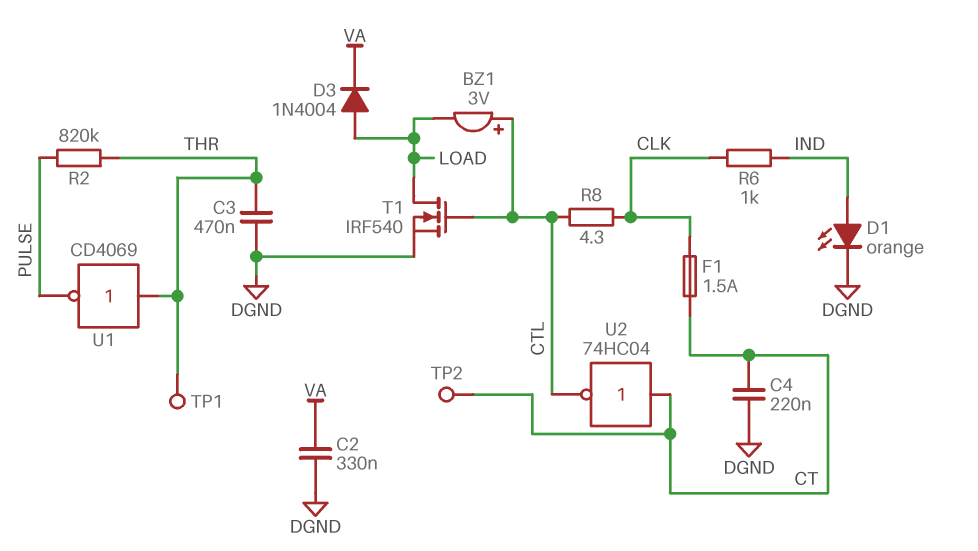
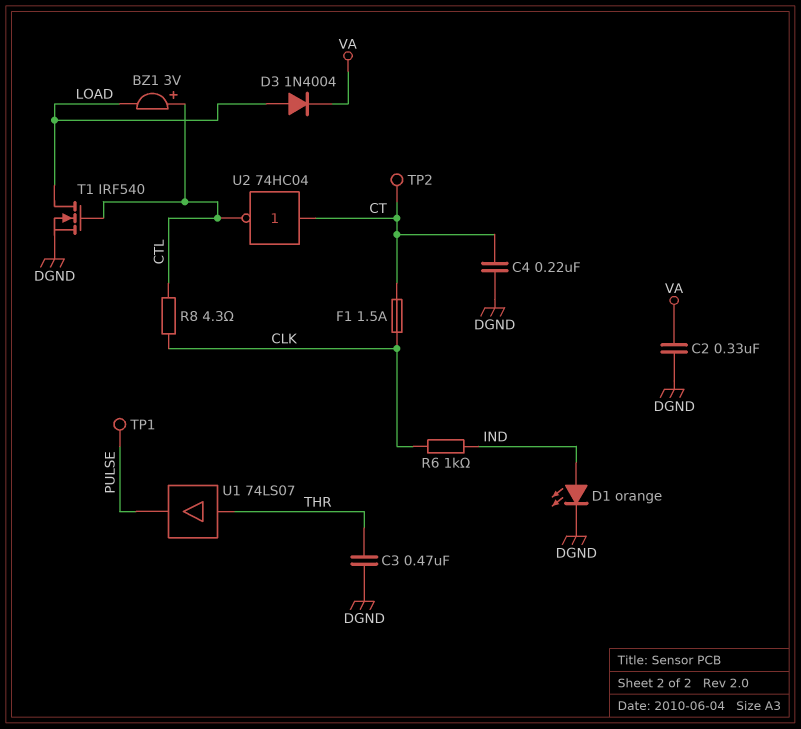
R2: 820k (PULSE, THR) -> none
TP1: test point (THR) -> test point (PULSE)
U1: NOT CD4069 (in THR, out PULSE) -> buffer 74LS07 (in THR, out PULSE)

